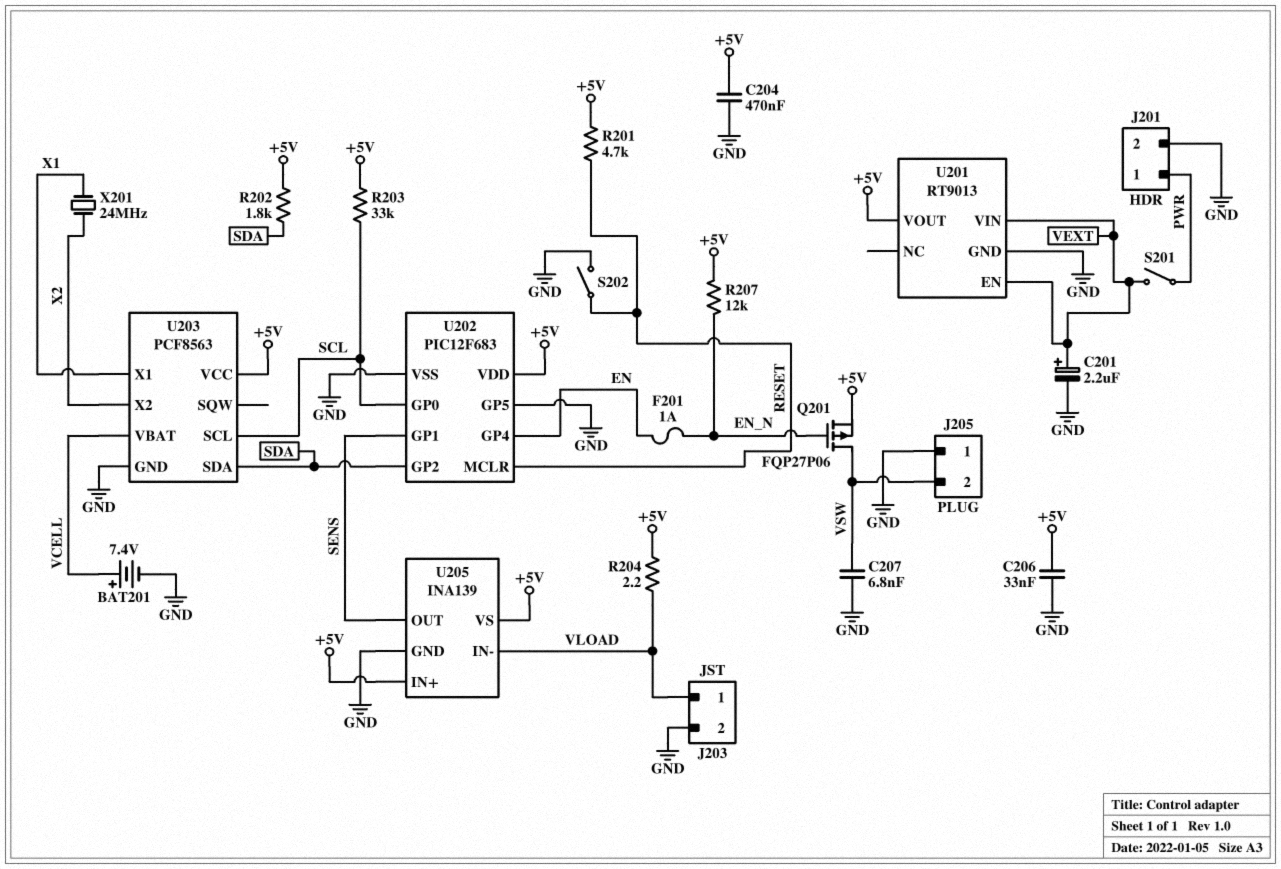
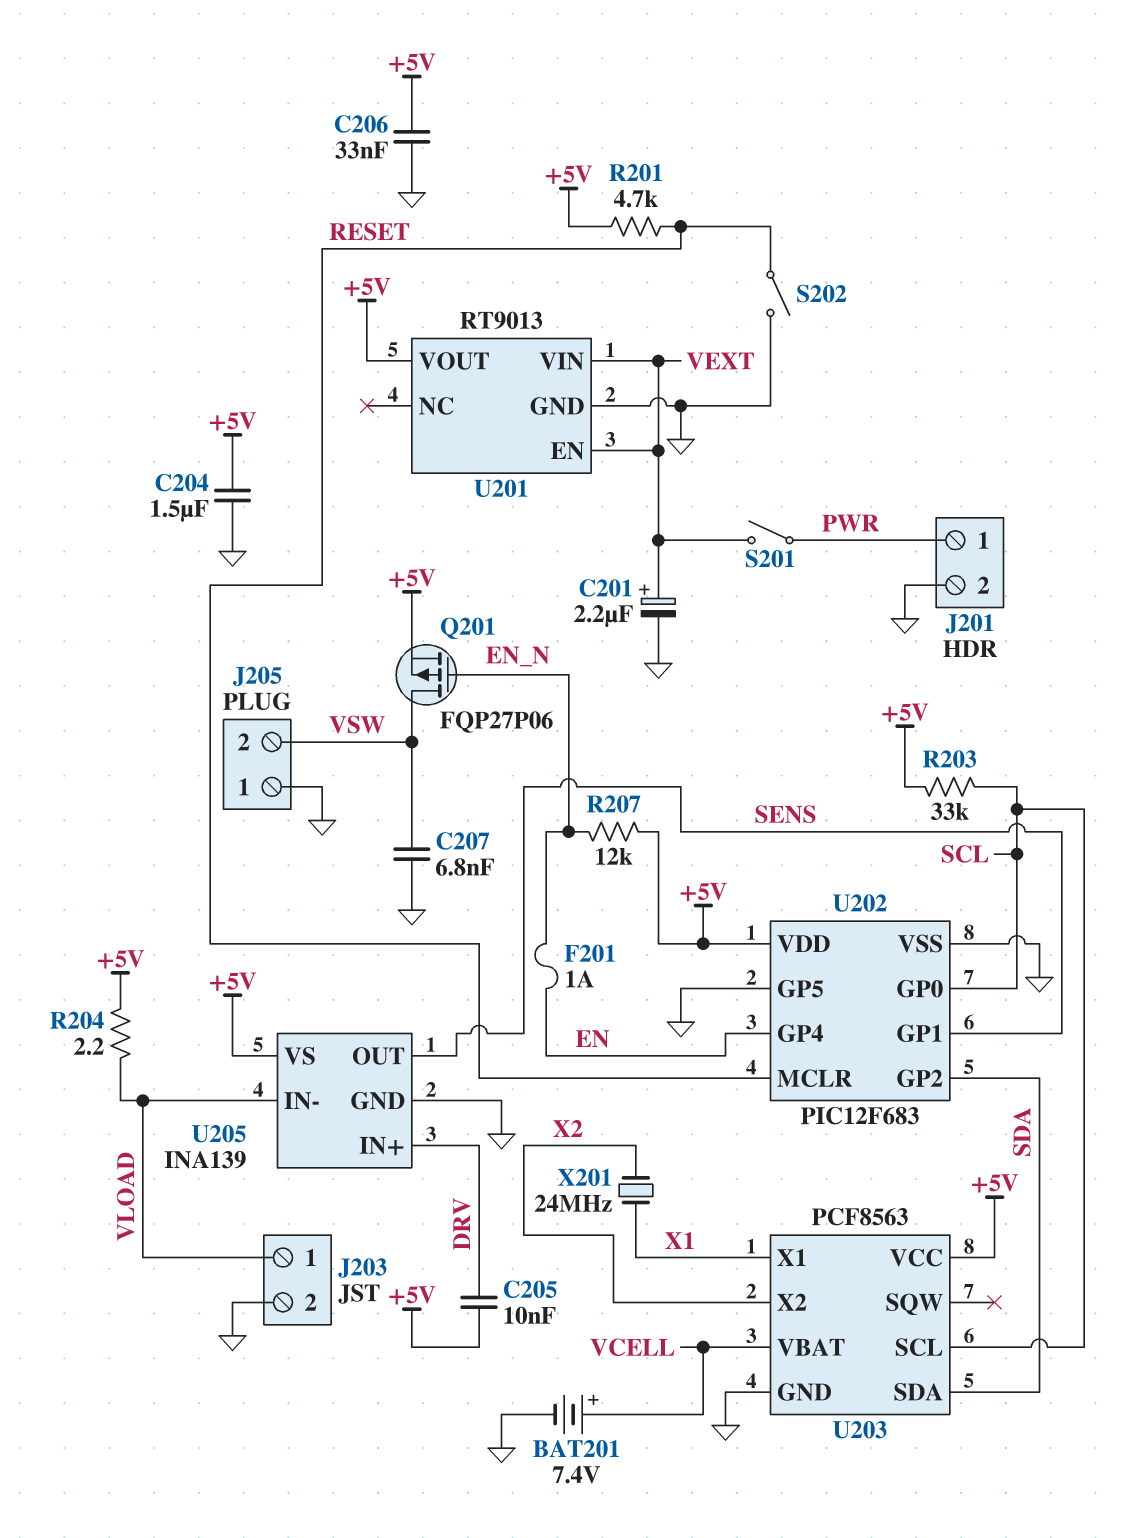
C204: 470nF (+5V, GND) -> 1.5uF (+5V, GND)
C205: none -> 10nF (+5V, DRV)
R202: 1.8k (+5V, SDA) -> none
U205 pin IN+: +5V -> DRV

